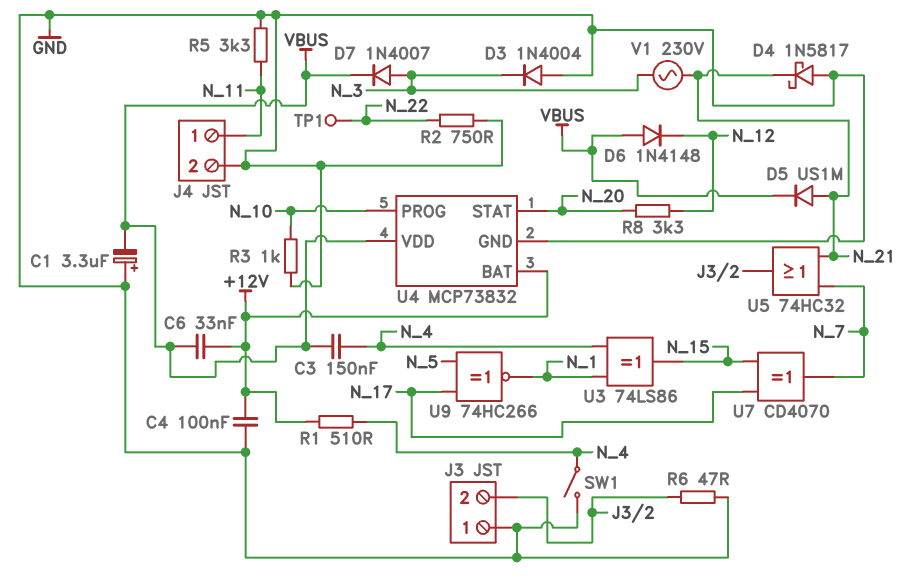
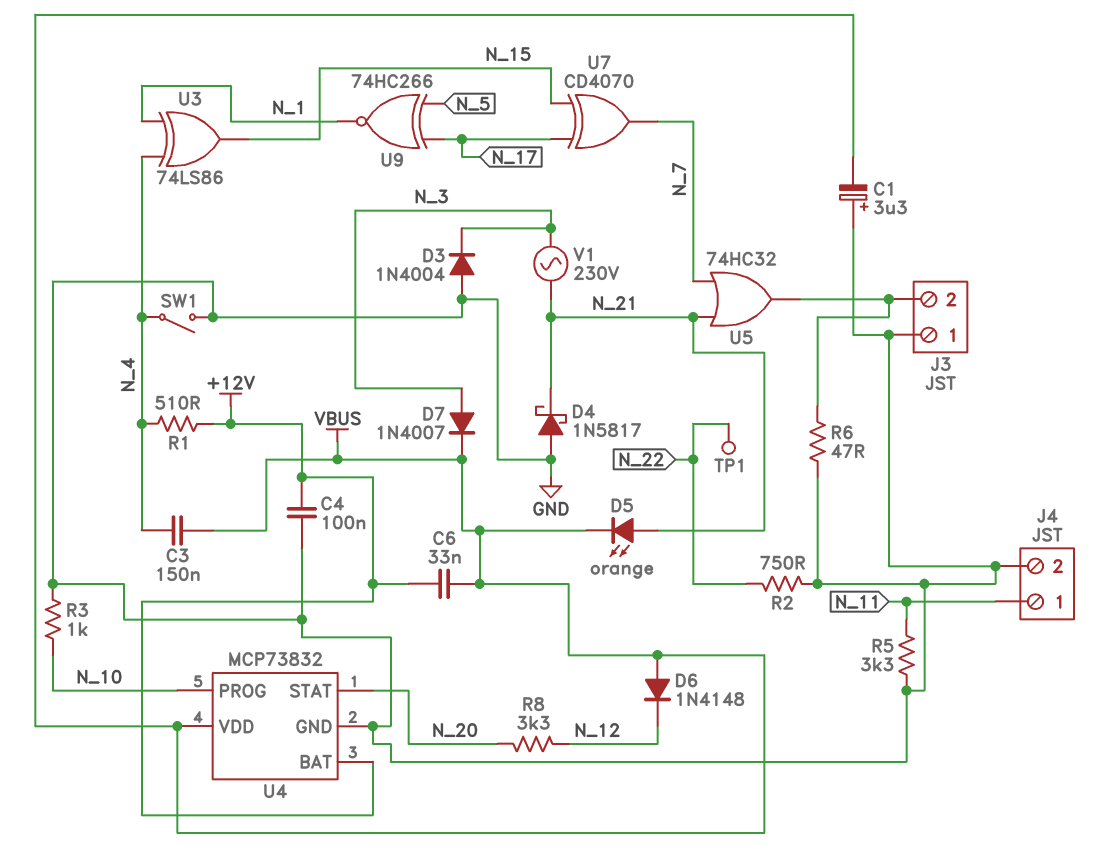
D5: diode US1M (A N_21, K VBUS) -> LED orange (A N_21, K VBUS)

